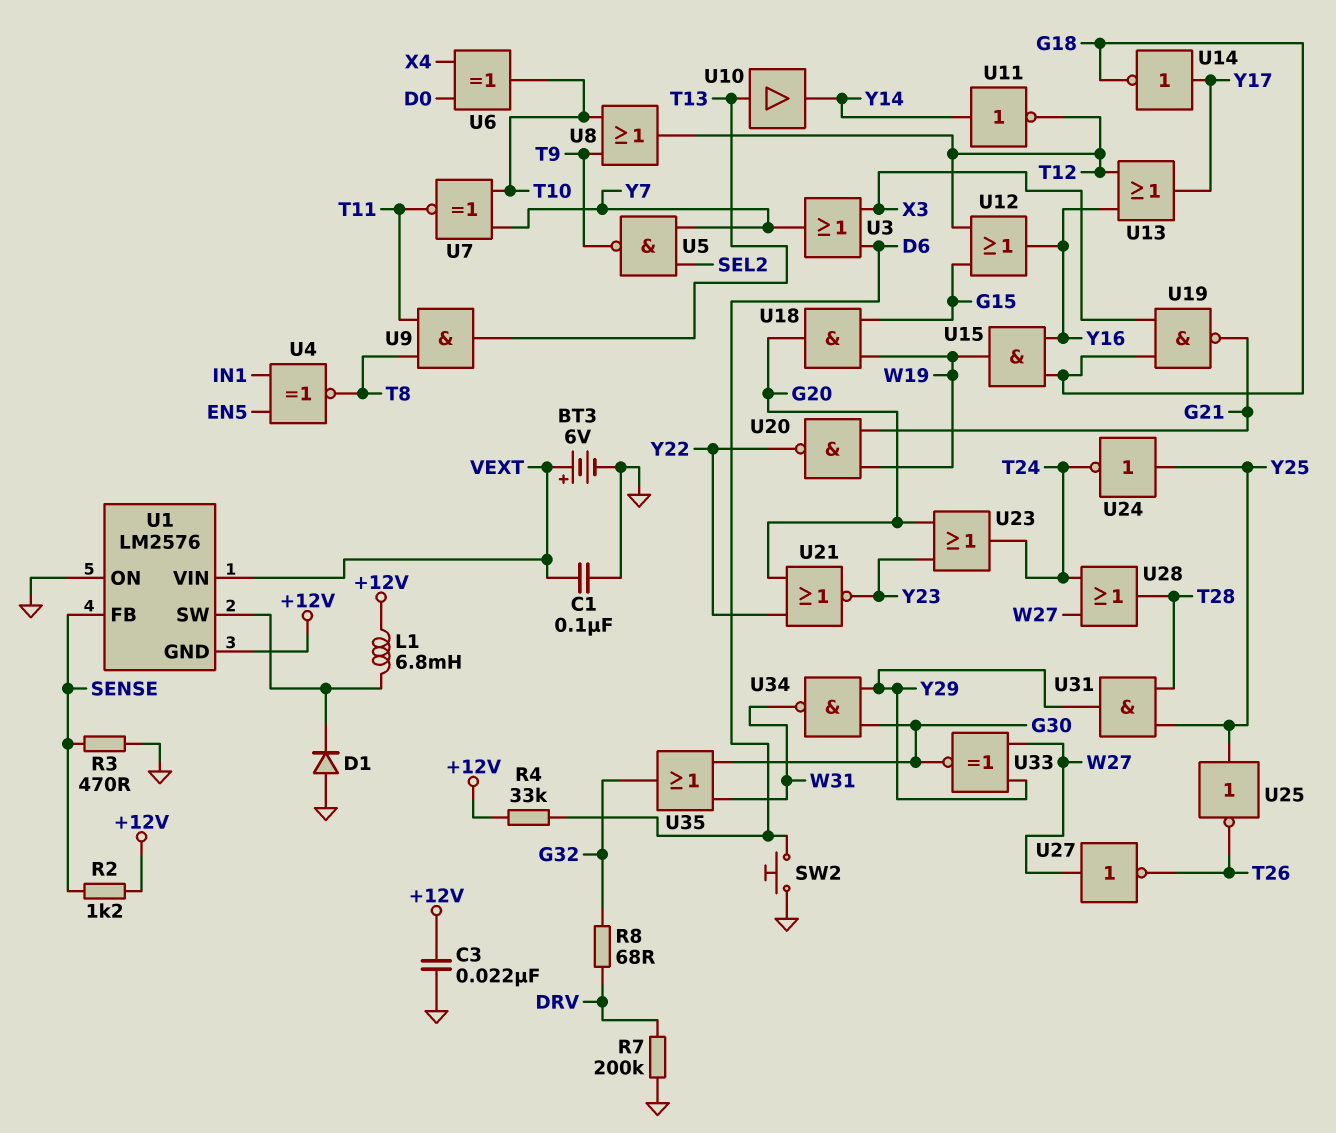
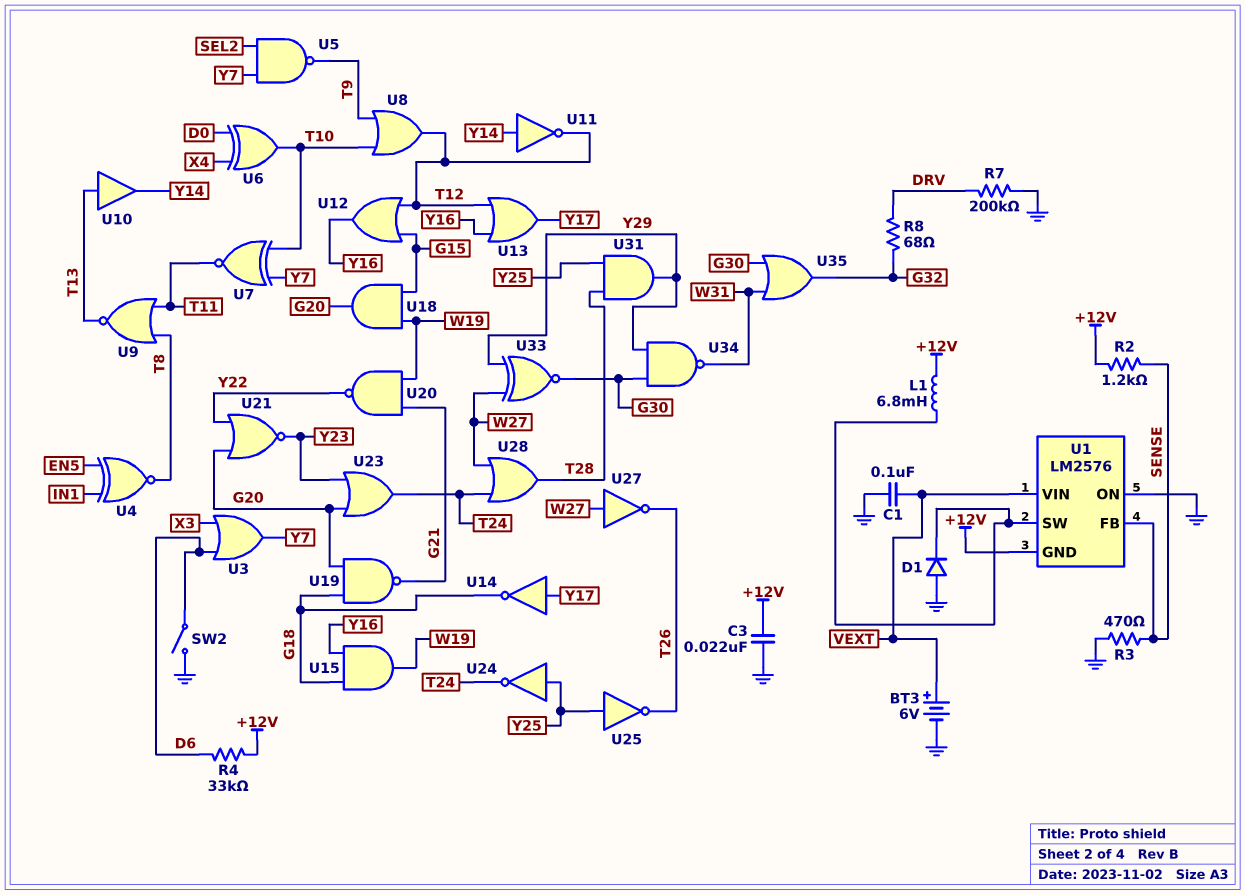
SW2: button (D6, GND) -> switch (D6, GND)
U9: AND (in T8, in T11, out T13) -> NOR (in T8, in T11, out T13)
U19: NAND (in G18, in X3, out G21) -> NAND (in G18, in G20, out G21)

